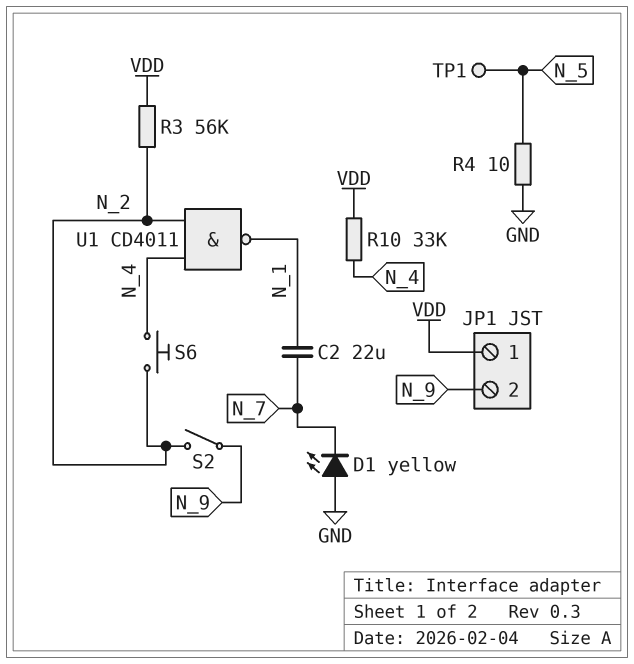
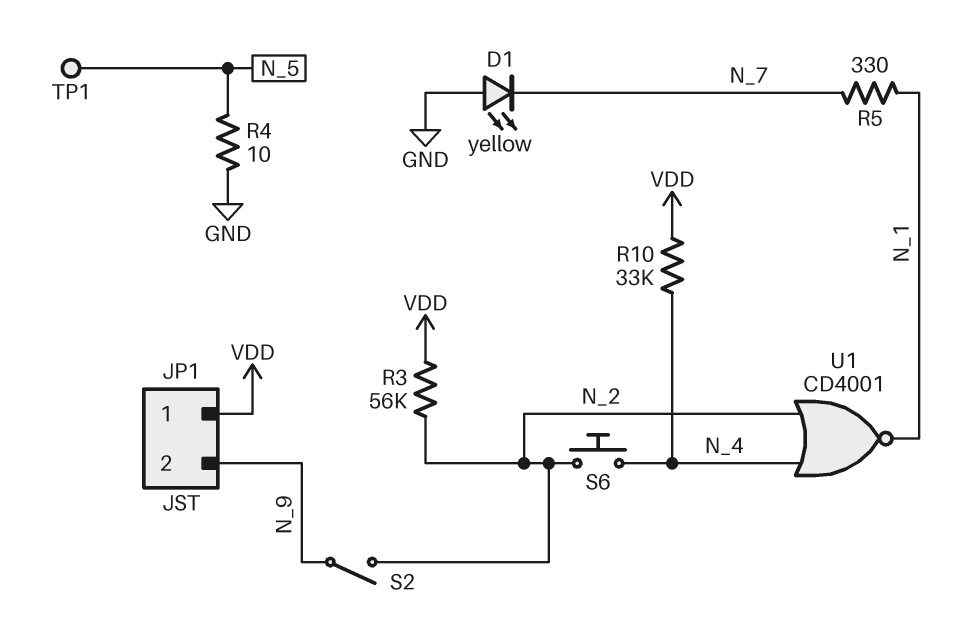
C2: 22uF (N_1, N_7) -> none
R5: none -> 330 (N_1, N_7)
U1: NAND CD4011 (in N_2, in N_4, out N_1) -> NOR CD4001 (in N_2, in N_4, out N_1)

